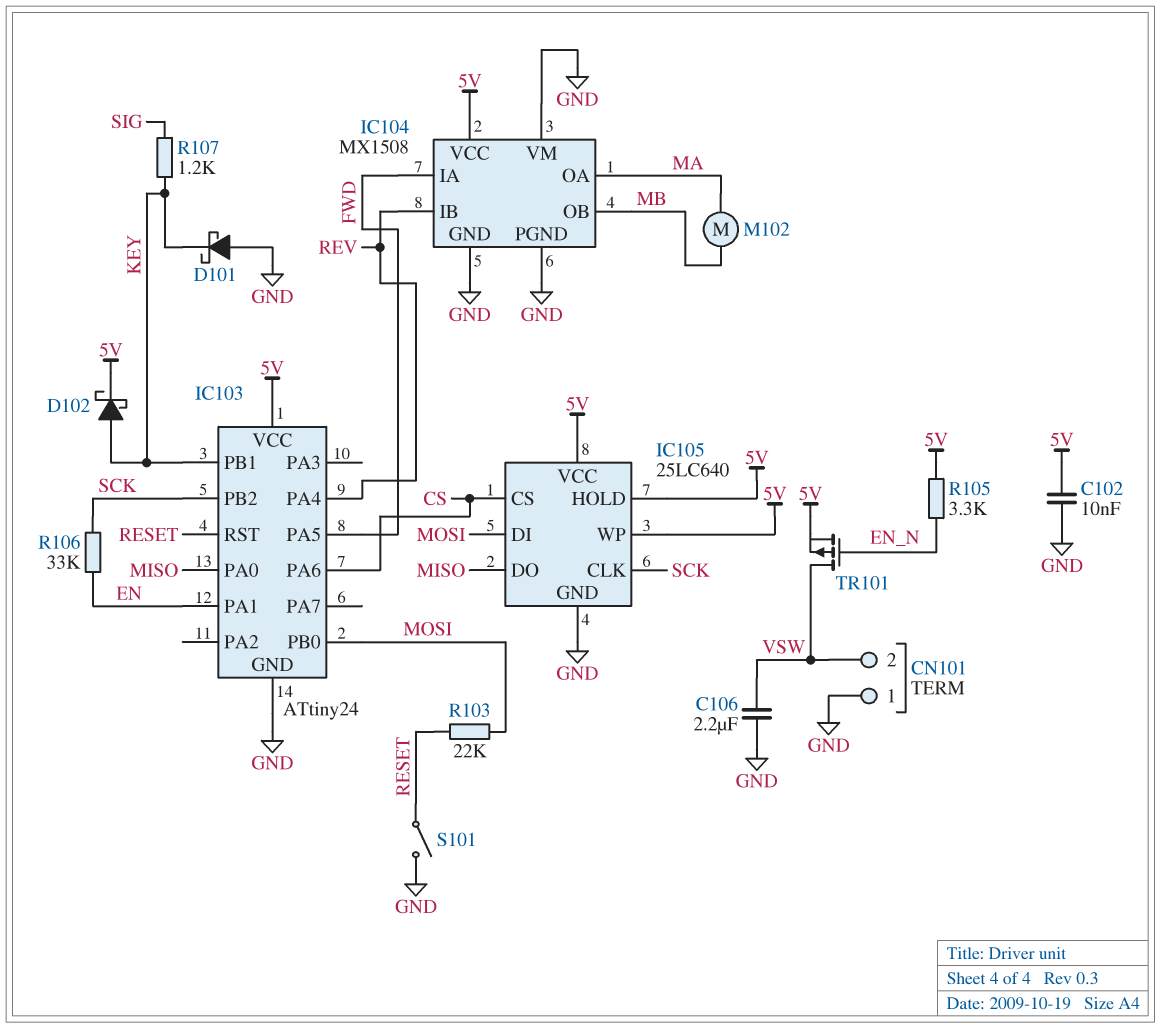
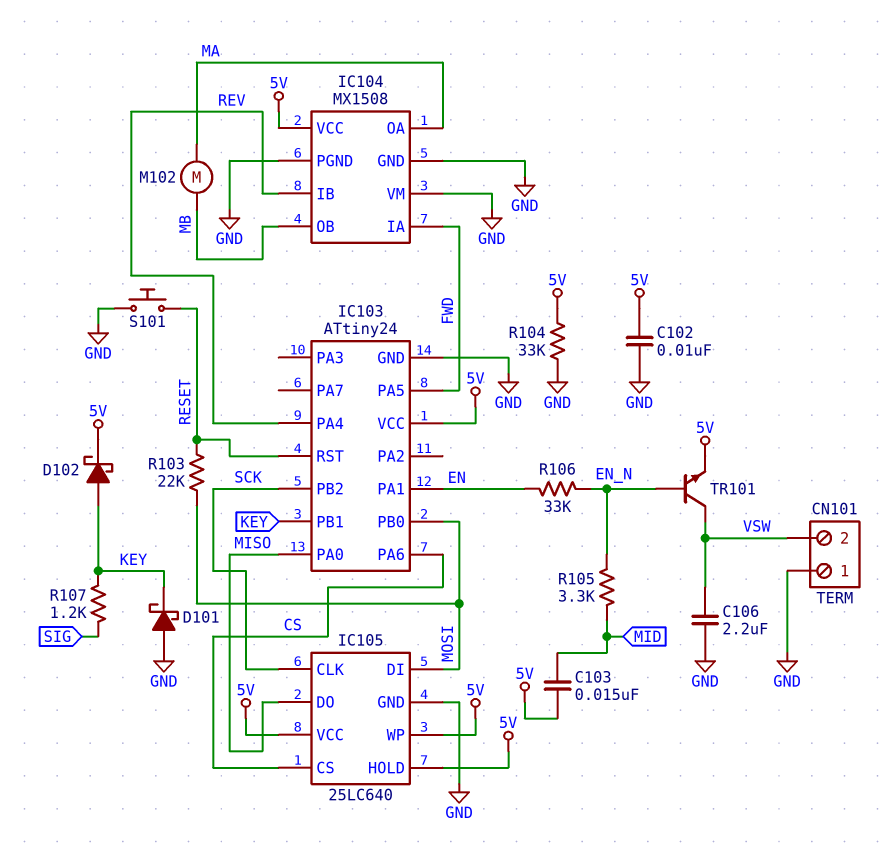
C103: none -> 15nF (5V, MID)
R104: none -> 33k (5V, GND)
R105: 3.3k (5V, EN_N) -> 3.3k (EN_N, MID)
R106: 33k (EN, SCK) -> 33k (EN, EN_N)
S101: switch (GND, RESET) -> button (GND, RESET)
TR101: PMOS (G EN_N, D VSW, S 5V) -> NPN (B EN_N, C VSW, E 5V)

